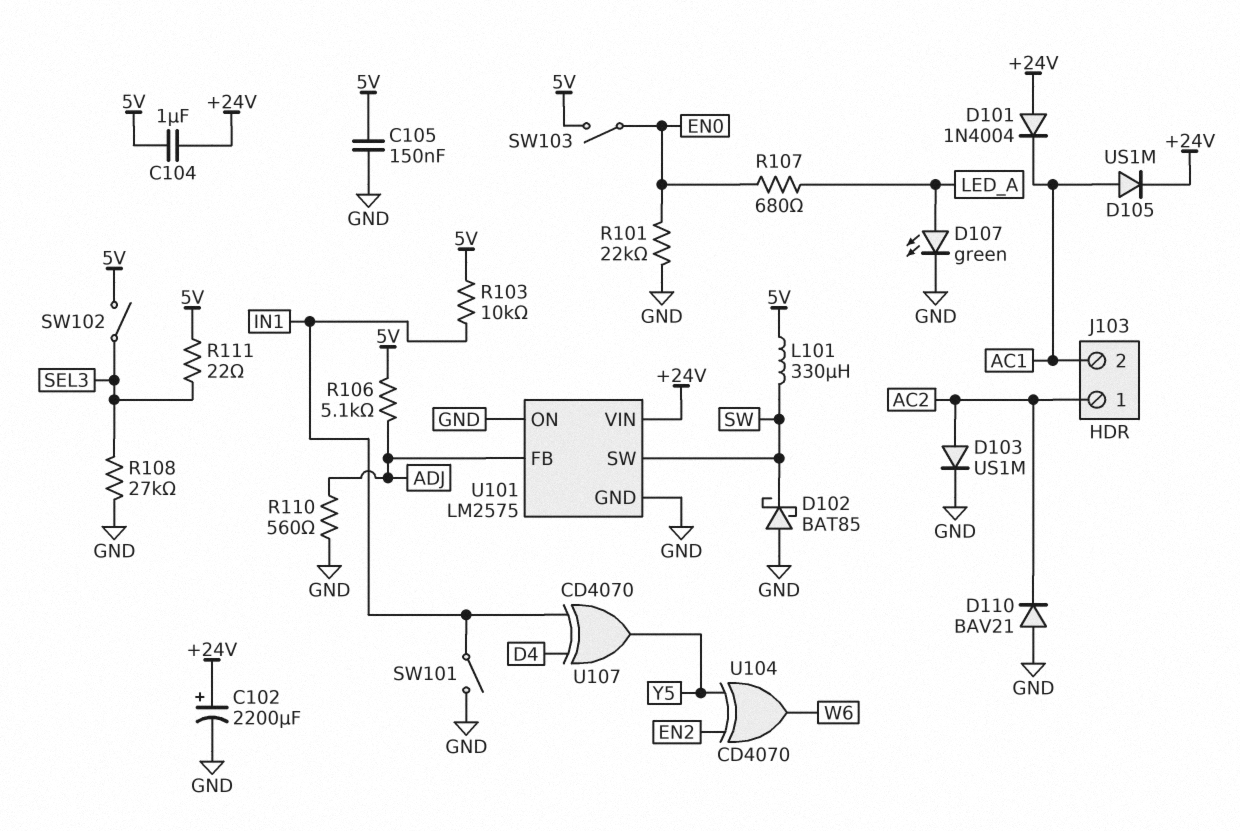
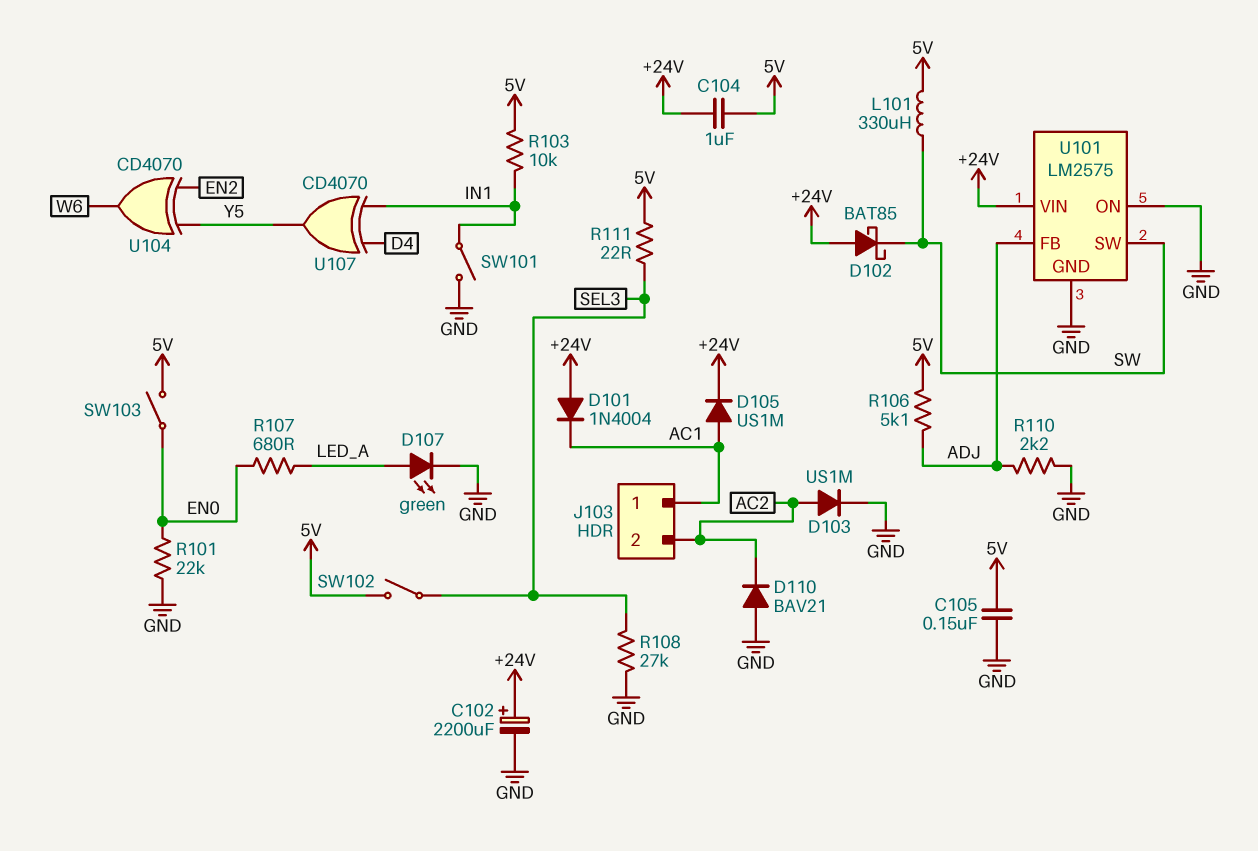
D102: schottky BAT85 (A GND, K SW) -> schottky BAT85 (A +24V, K SW)
J103 pin 1: AC2 -> AC1
J103 pin 2: AC1 -> AC2
R110: 560 (ADJ, GND) -> 2.2k (ADJ, GND)

